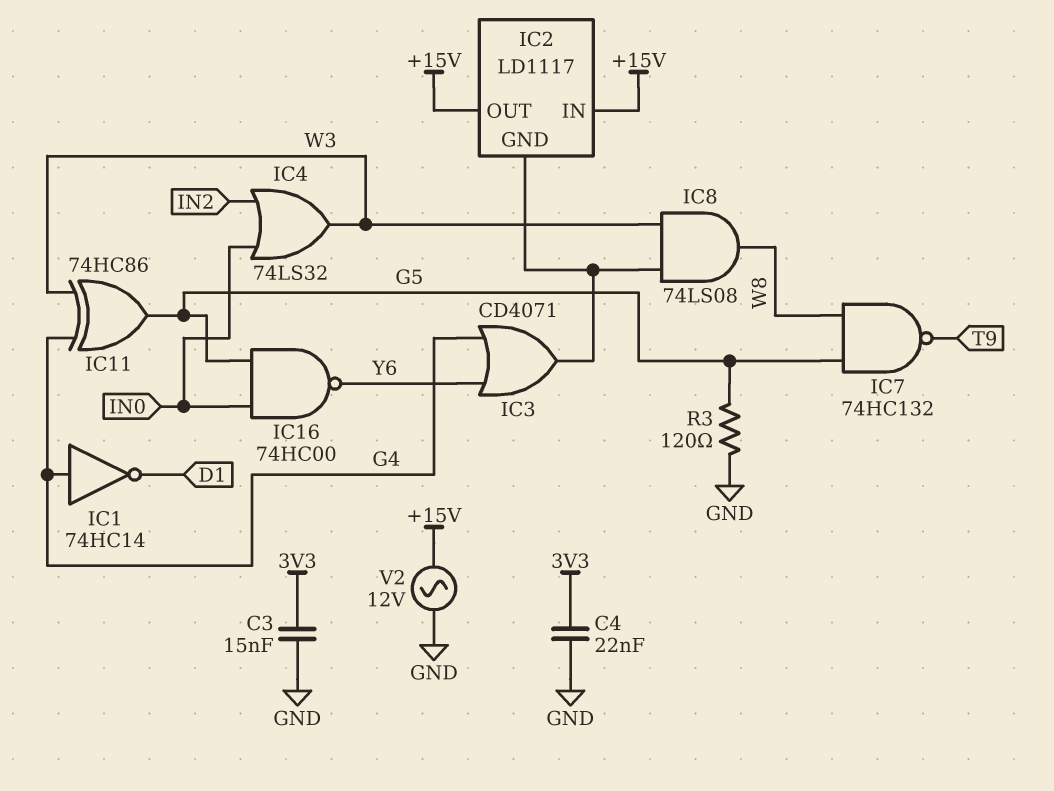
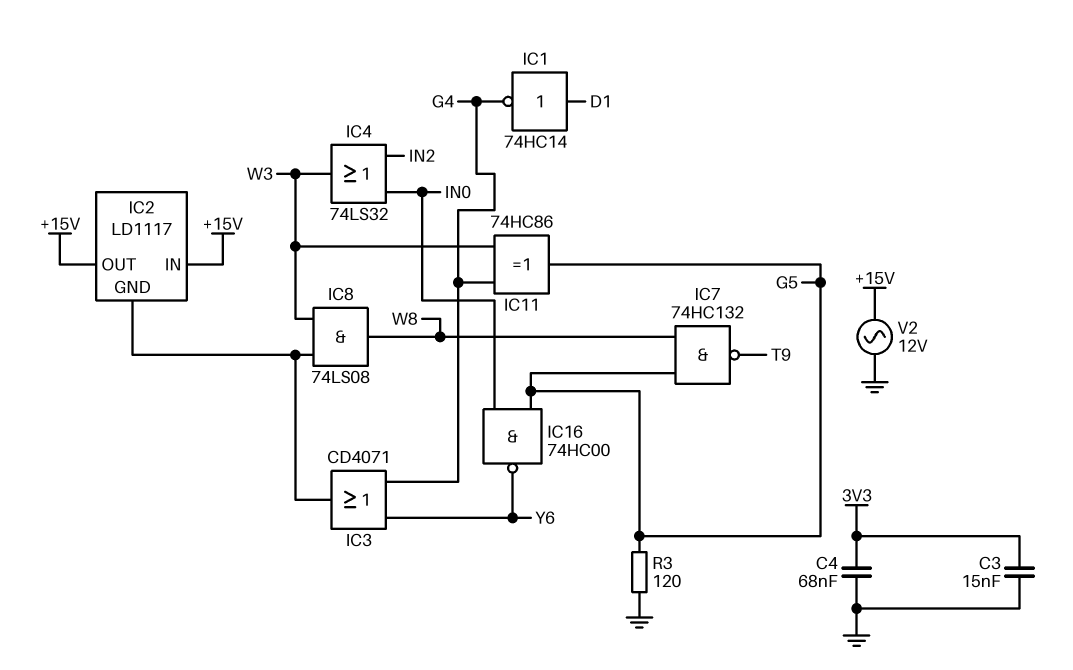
C4: 22nF (3V3, GND) -> 68nF (3V3, GND)
IC1: NOT 74HC14 (in G4, out D1) -> NOT 74HC14 (in D1, out G4)

